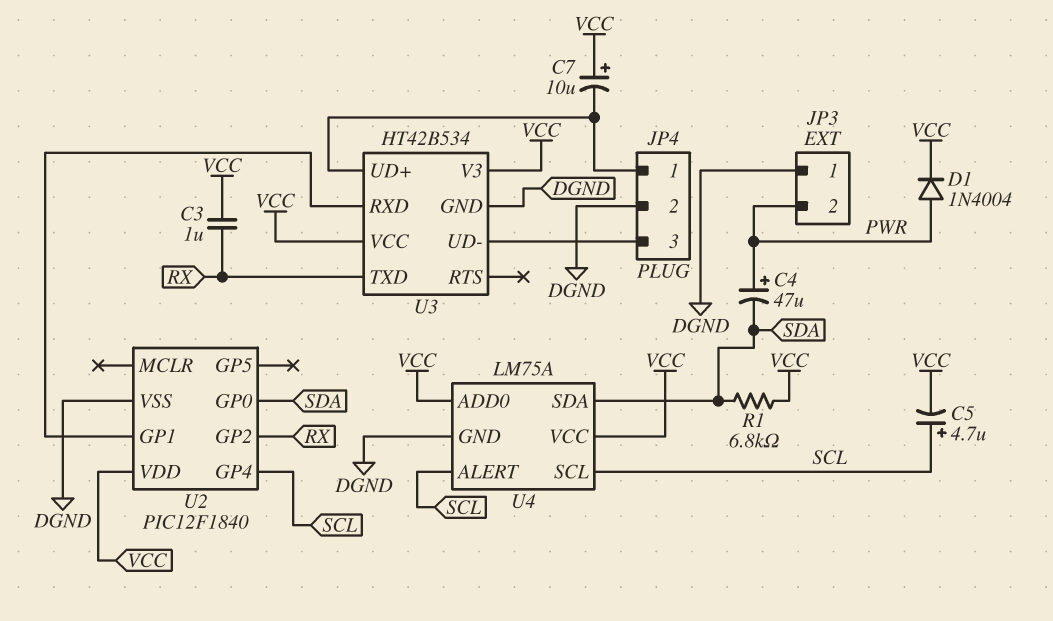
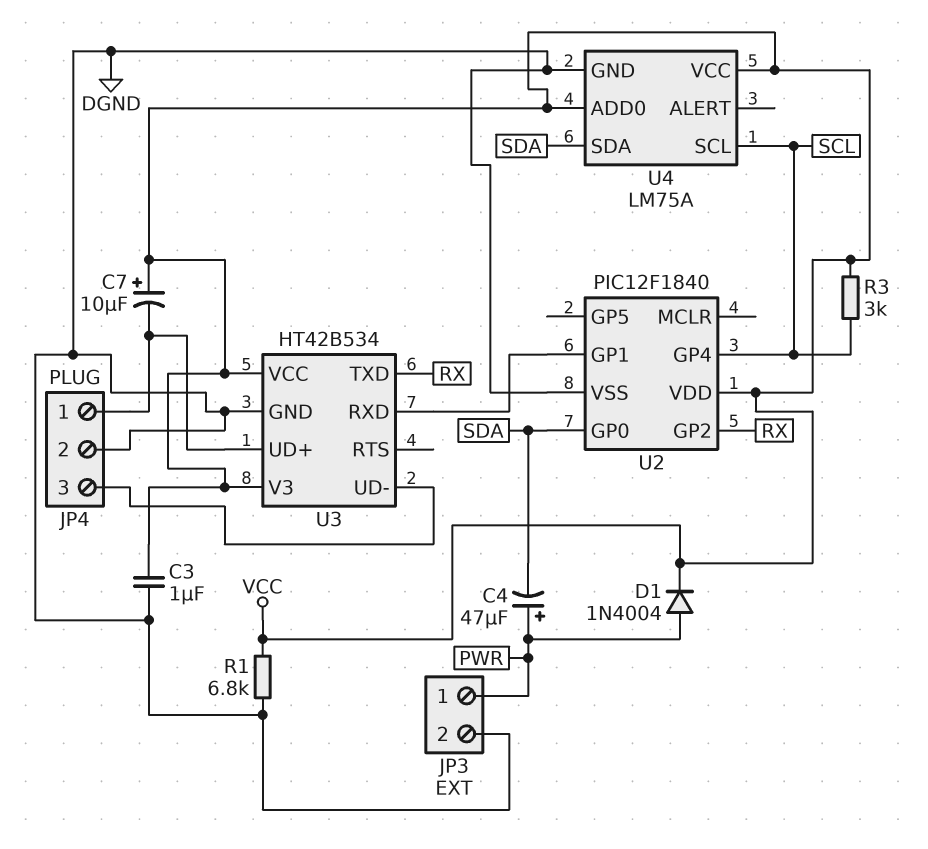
C3: 1uF (RX, VCC) -> 1uF (DGND, VCC)
C5: 4.7uF (plus SCL, minus VCC) -> none
JP3 pin 1: DGND -> PWR
JP3 pin 2: PWR -> DGND
R1: 6.8k (SDA, VCC) -> 6.8k (DGND, VCC)
R3: none -> 3k (SCL, VCC)
U4 pin ALERT: SCL -> none

